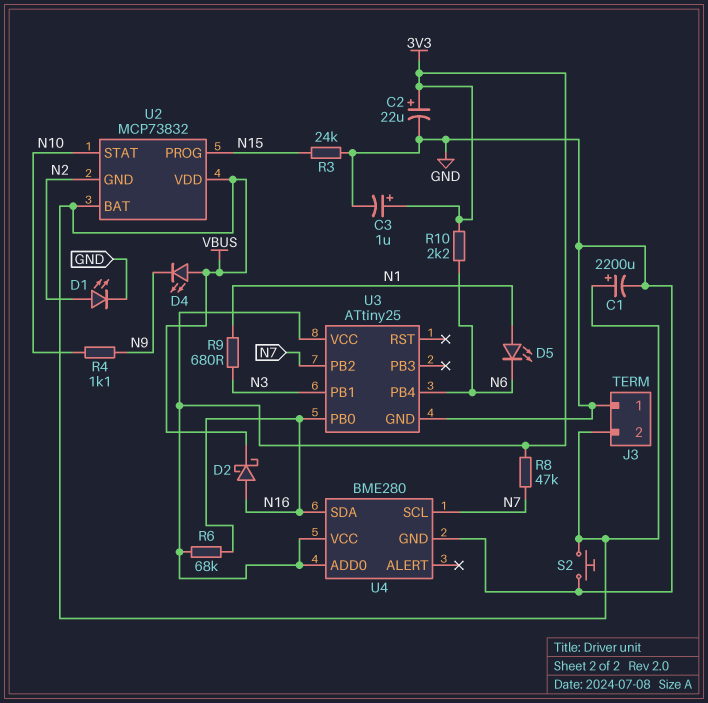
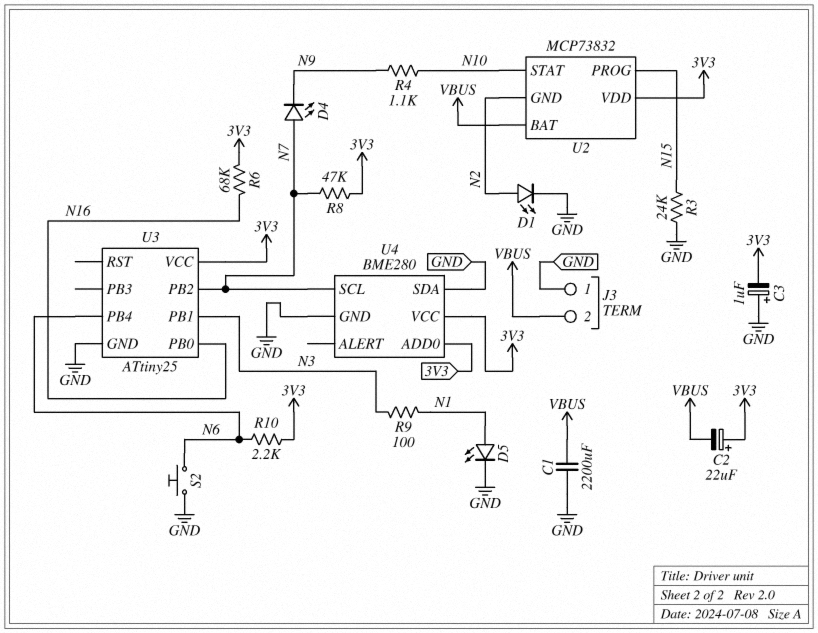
C1: 2200uF (plus VBUS, minus GND) -> 2200uF (GND, VBUS)
C2: 22uF (plus 3V3, minus GND) -> 22uF (plus 3V3, minus VBUS)
C3: 1uF (plus 3V3, minus GND) -> 1uF (plus GND, minus 3V3)
D2: schottky (A N16, K VBUS) -> none
D4: LED (A VBUS, K N9) -> LED (A N7, K N9)
D5: LED (A N1, K N6) -> LED (A N1, K GND)
R9: 680 (N1, N3) -> 100 (N1, N3)
S2: button (GND, VBUS) -> button (GND, N6)
U2 pin VDD: VBUS -> 3V3
U4 pin SDA: N16 -> GND

